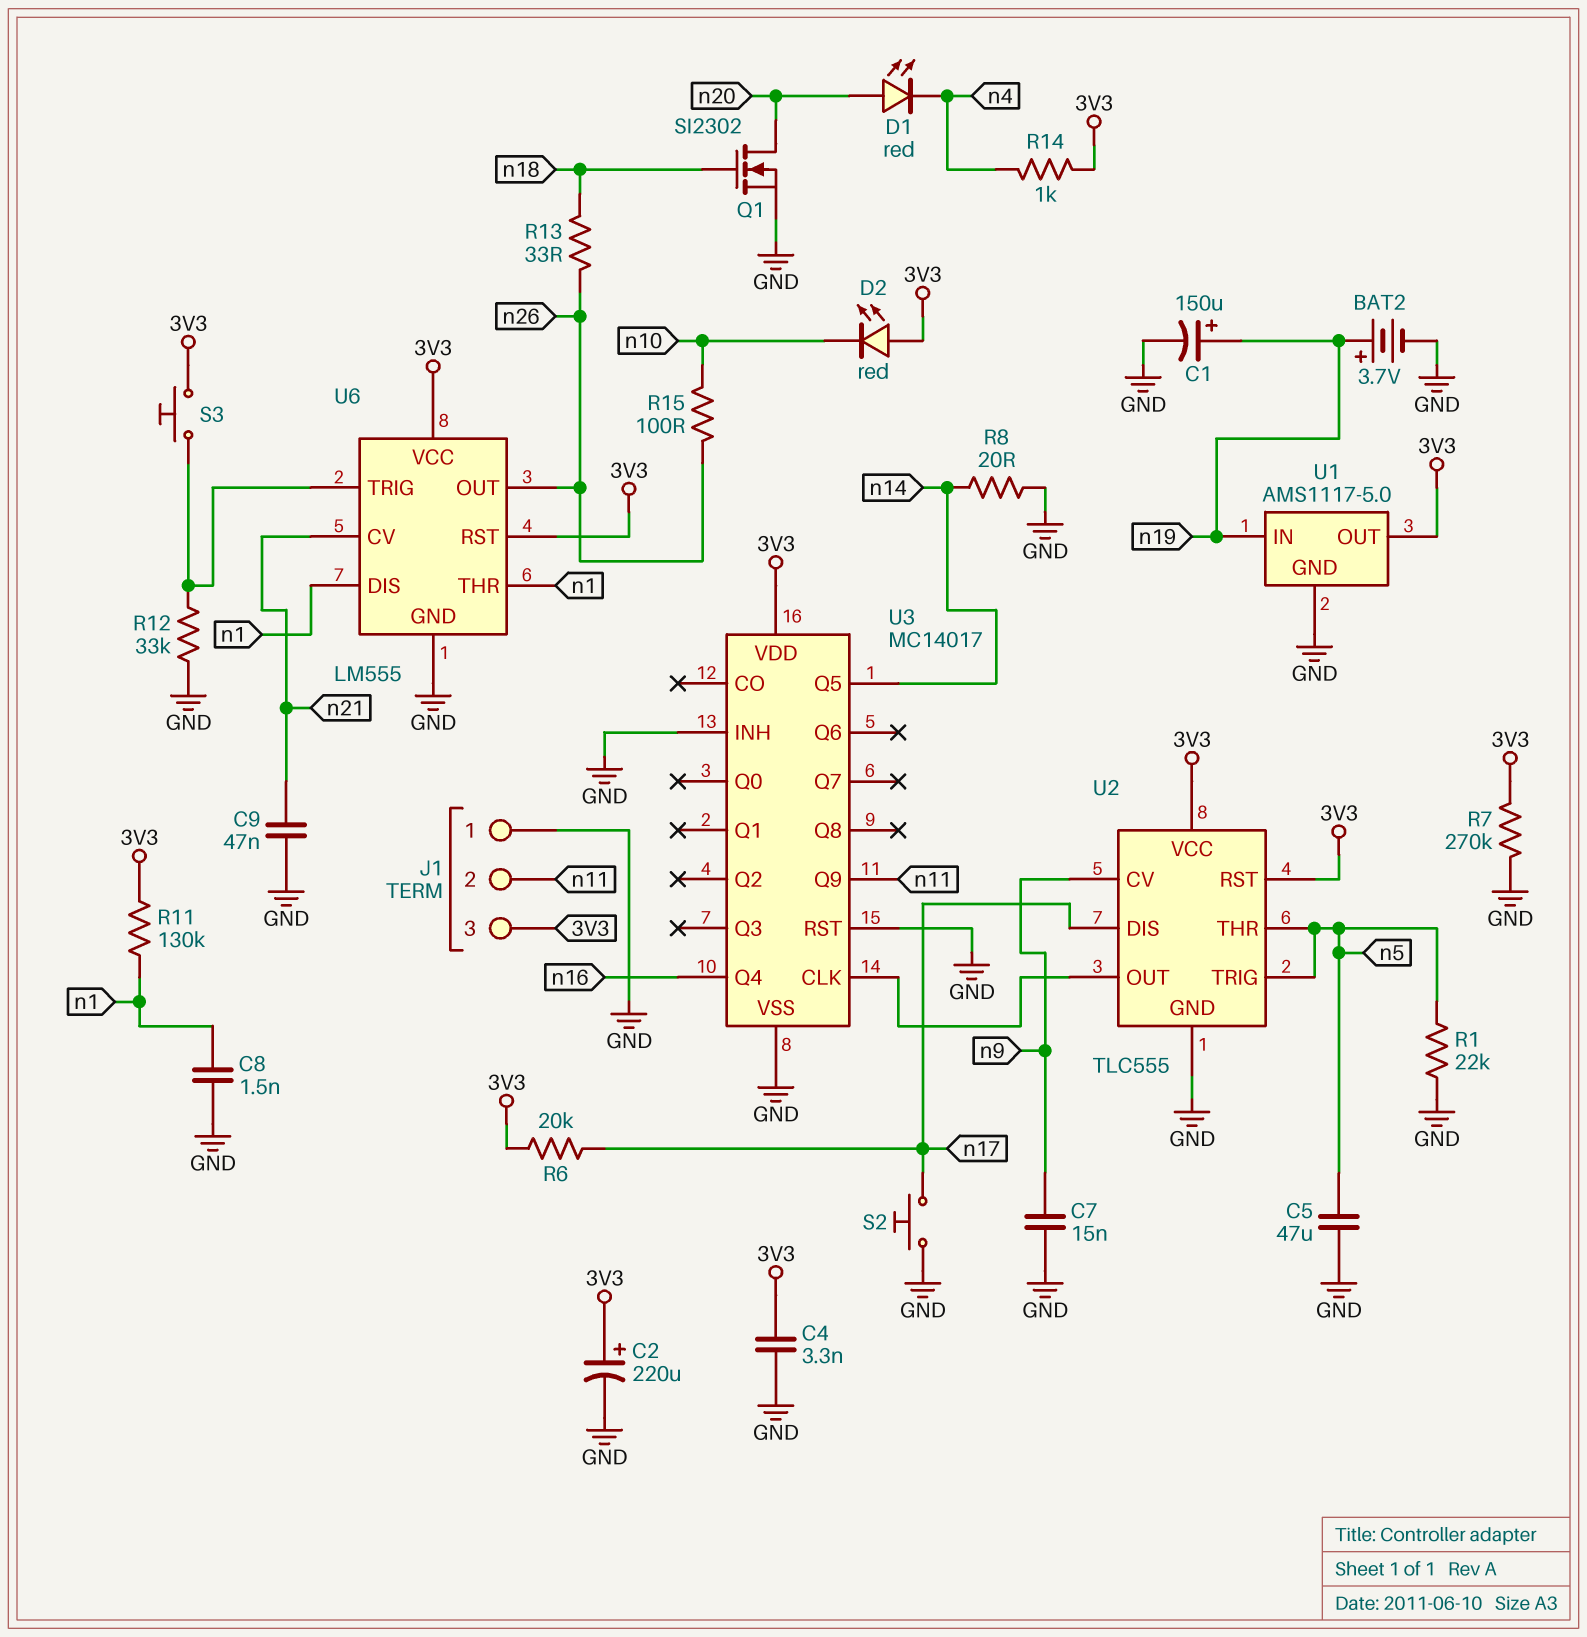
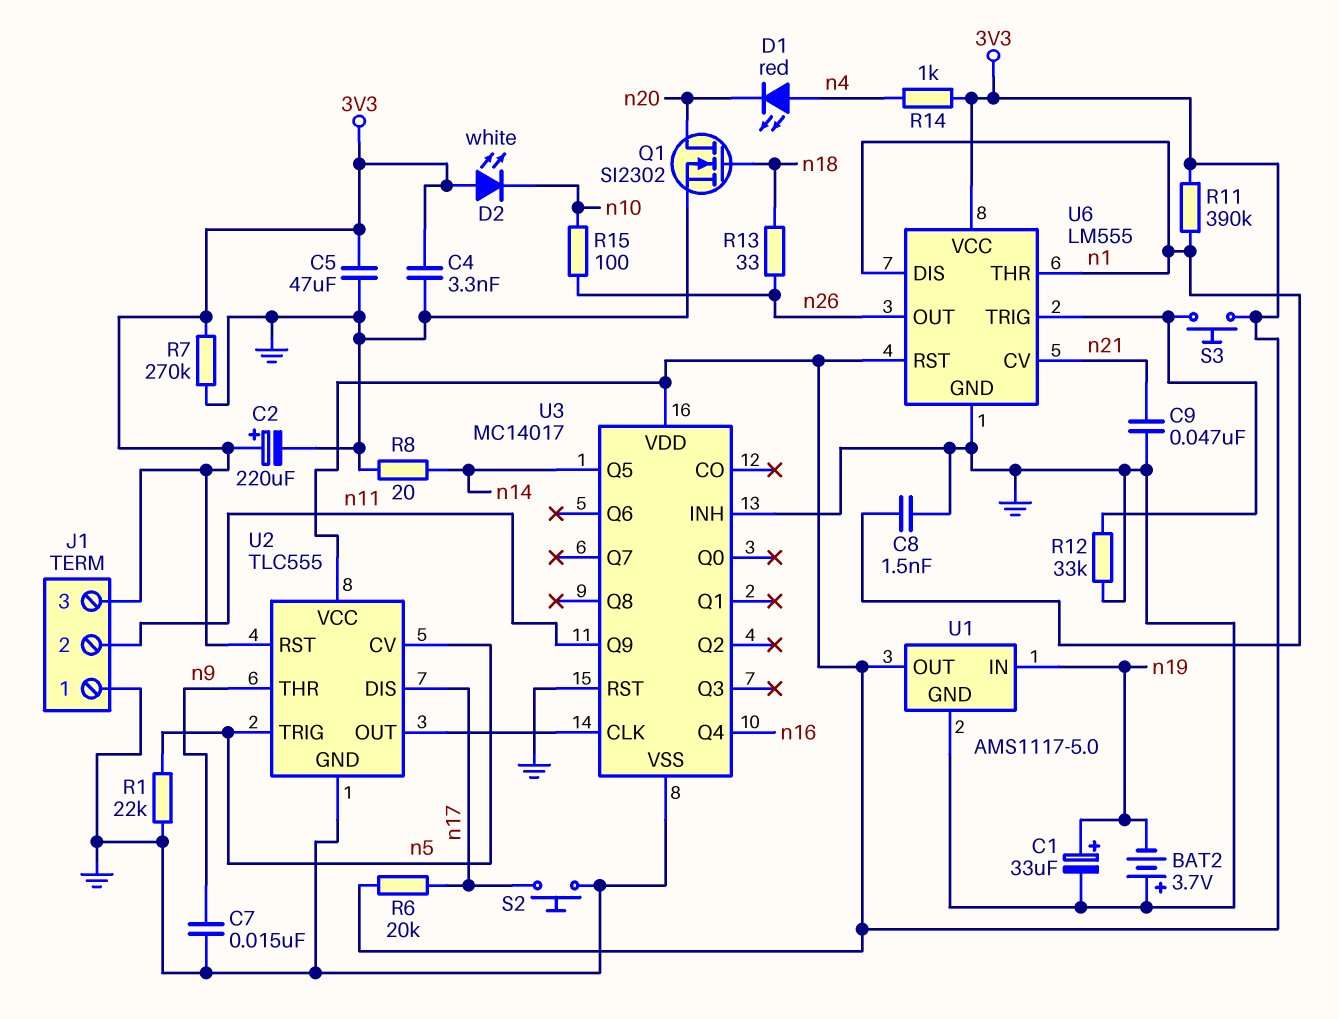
BAT2: 3.7V (plus n19, minus GND) -> 3.7V (plus GND, minus n19)
C1: 150uF (plus n19, minus GND) -> 33uF (plus n19, minus GND)
C5: 47uF (GND, n5) -> 47uF (3V3, GND)
D1: LED red (A n20, K n4) -> LED red (A n4, K n20)
D2: LED red (A 3V3, K n10) -> LED white (A 3V3, K n10)
R11: 130k (3V3, n1) -> 390k (3V3, n1)
U2 pin CV: n9 -> n5
U2 pin THR: n5 -> n9

